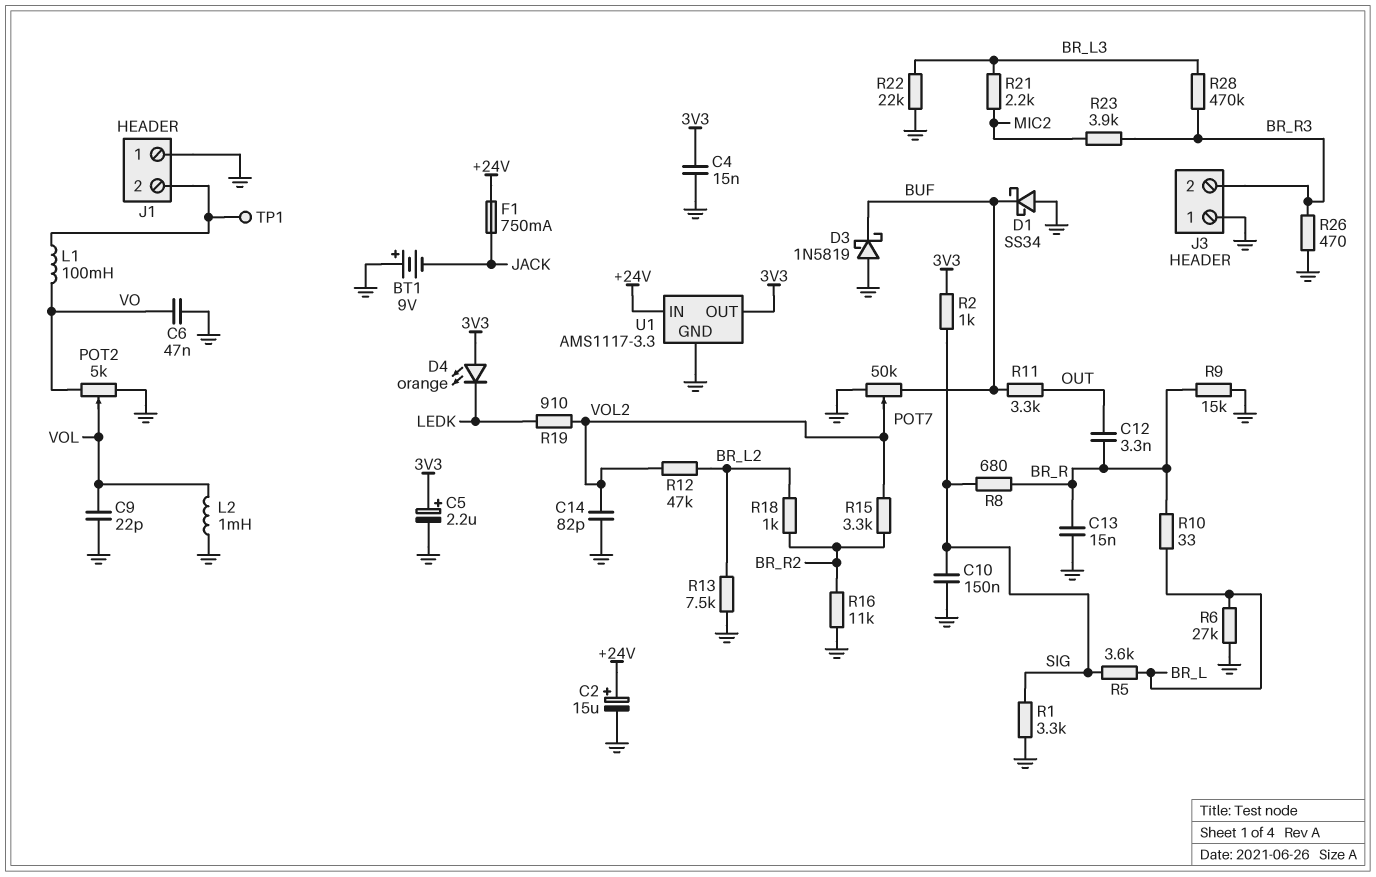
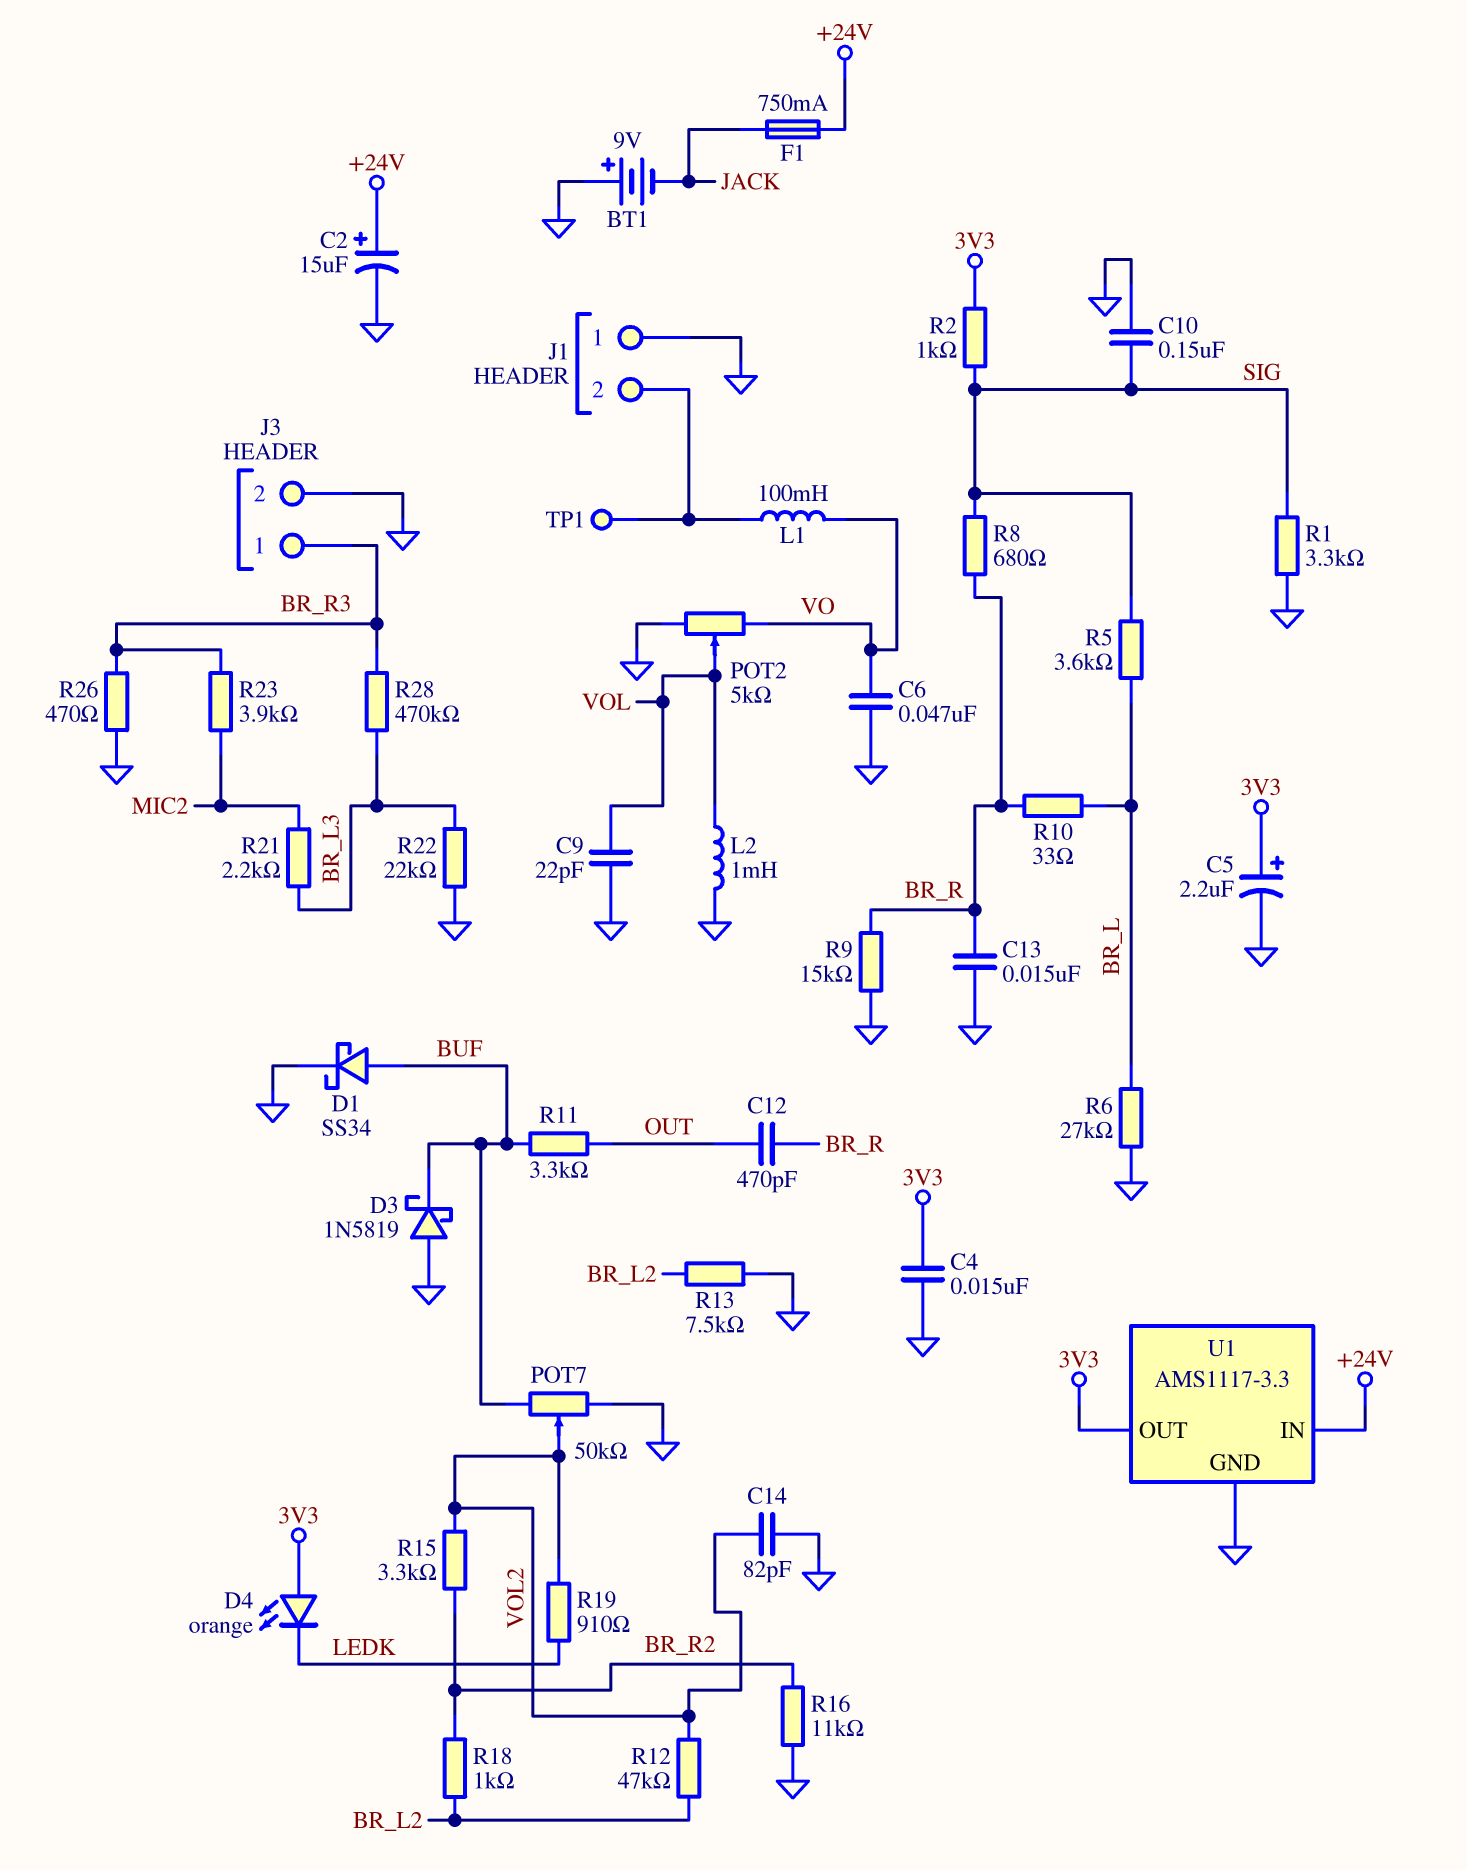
C12: 3.3nF (BR_R, OUT) -> 470pF (BR_R, OUT)
D1: schottky SS34 (A GND, K BUF) -> schottky SS34 (A BUF, K GND)
J3 pin 1: GND -> BR_R3
J3 pin 2: BR_R3 -> GND

